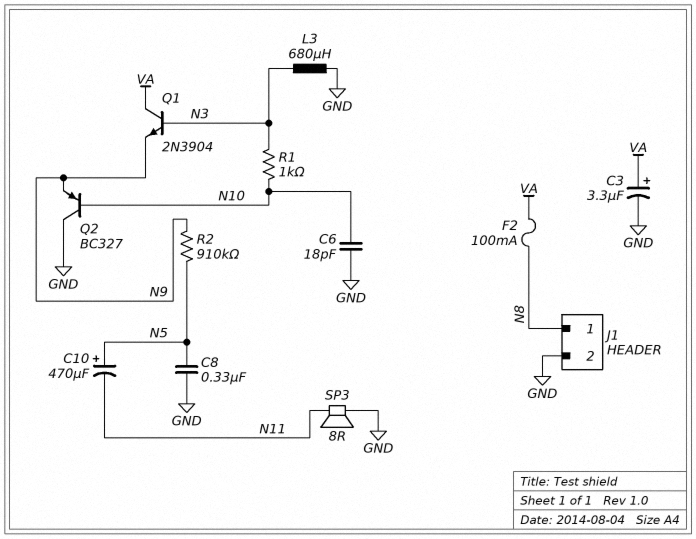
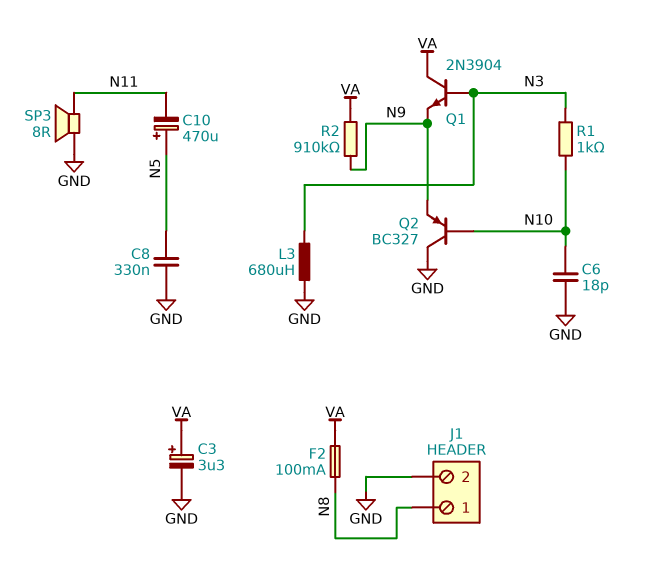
R2: 910k (N5, N9) -> 910k (N9, VA)

